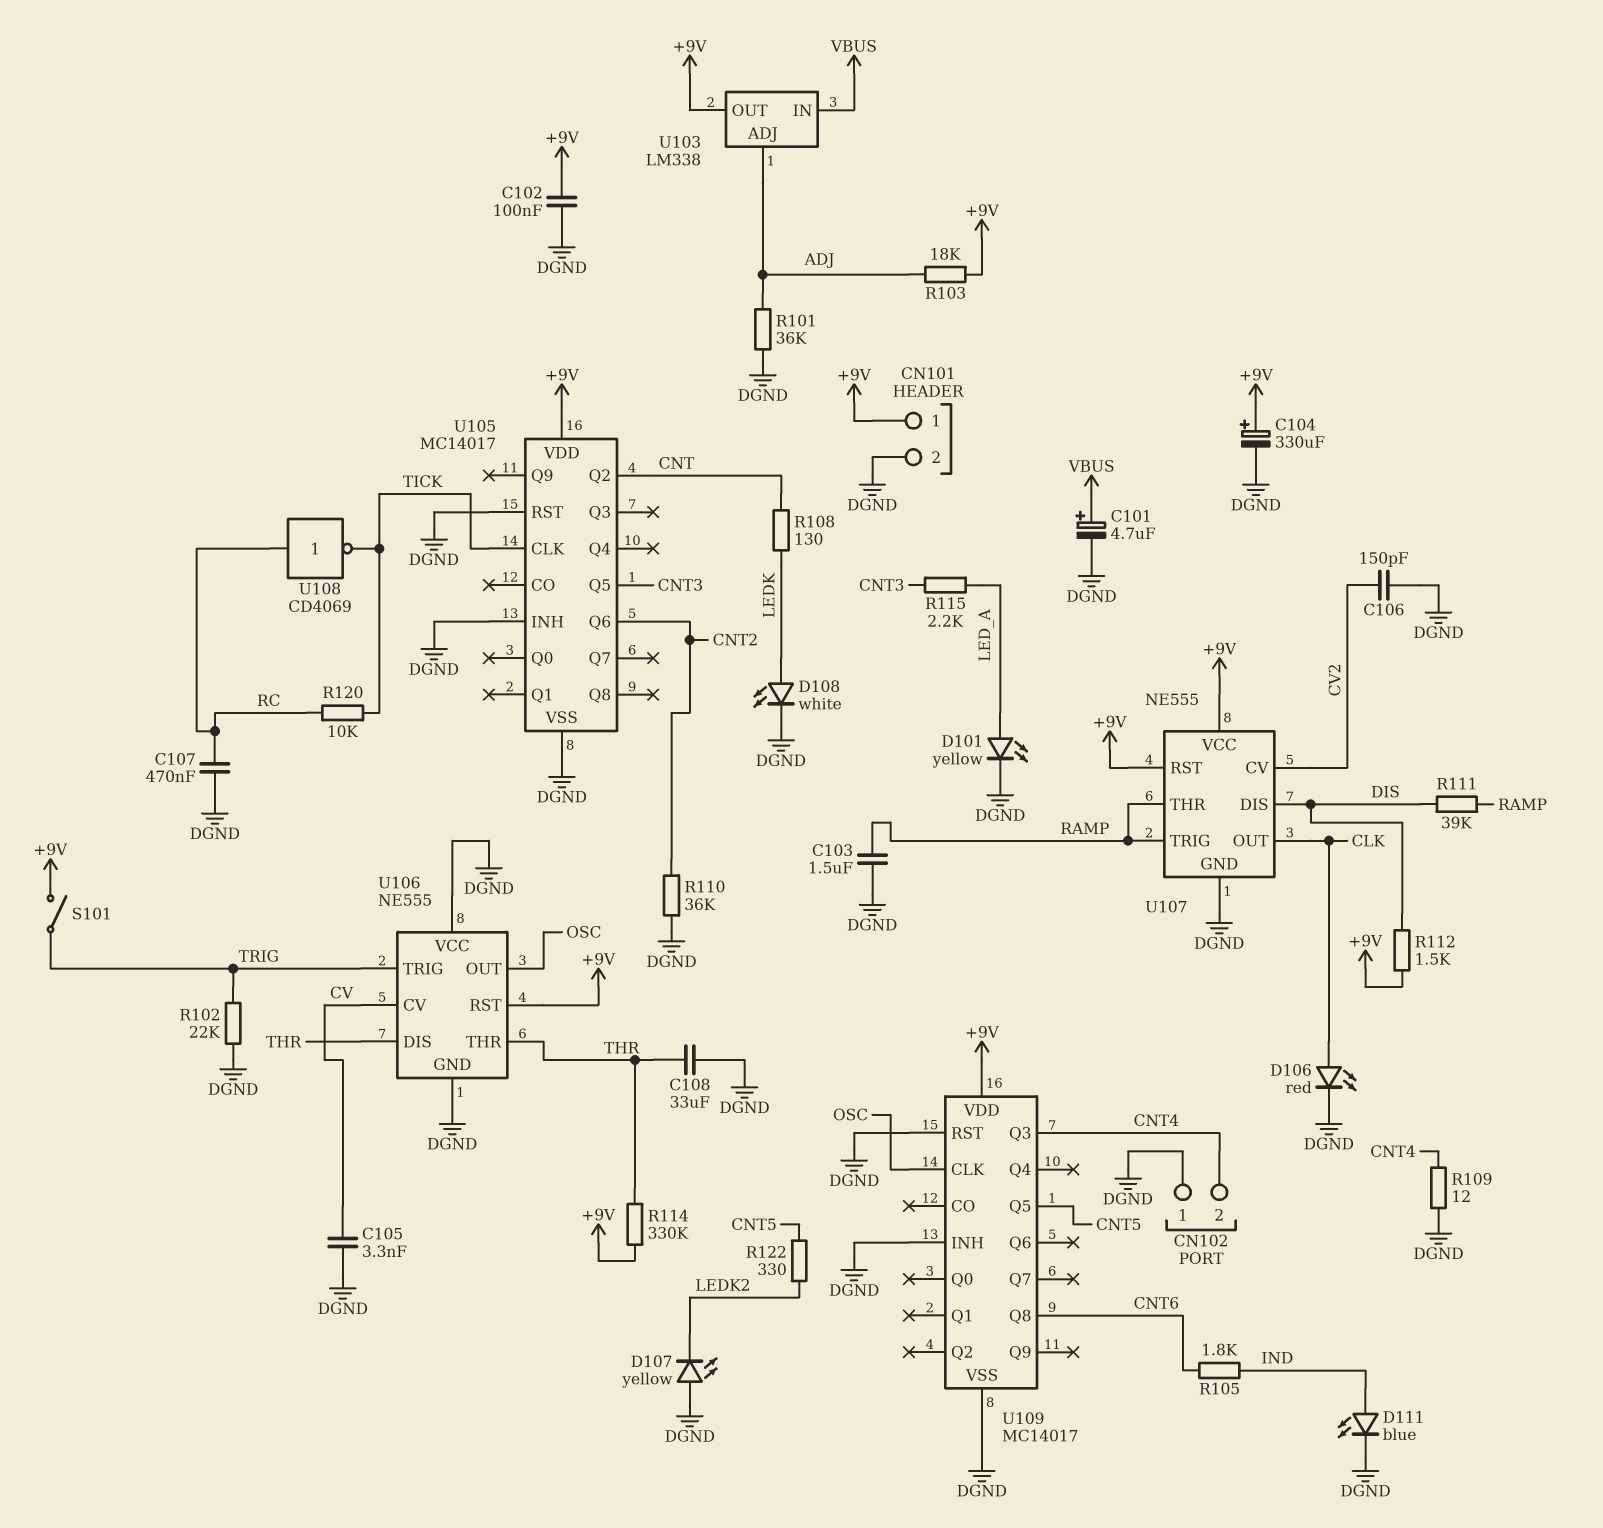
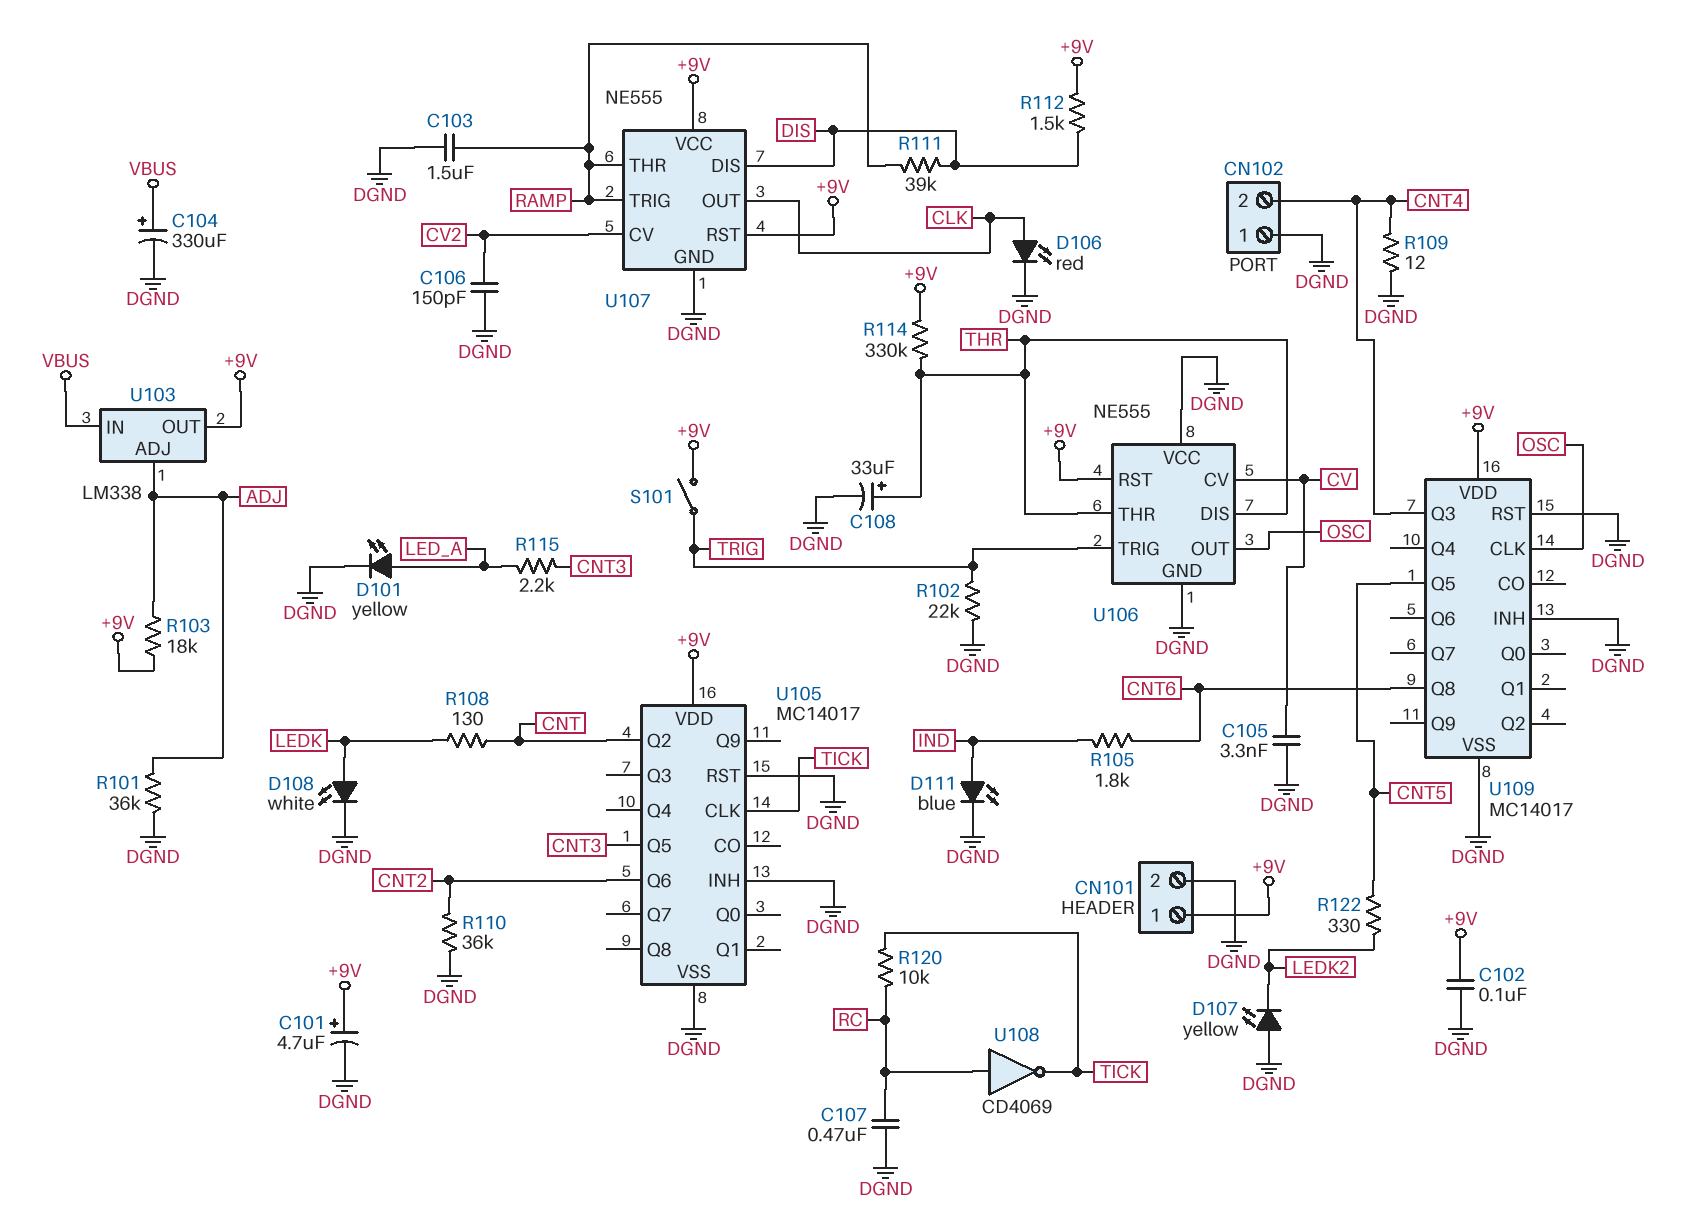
C101: 4.7uF (plus VBUS, minus DGND) -> 4.7uF (plus +9V, minus DGND)
C104: 330uF (plus +9V, minus DGND) -> 330uF (plus VBUS, minus DGND)
C108: 33uF (DGND, THR) -> 33uF (plus THR, minus DGND)

